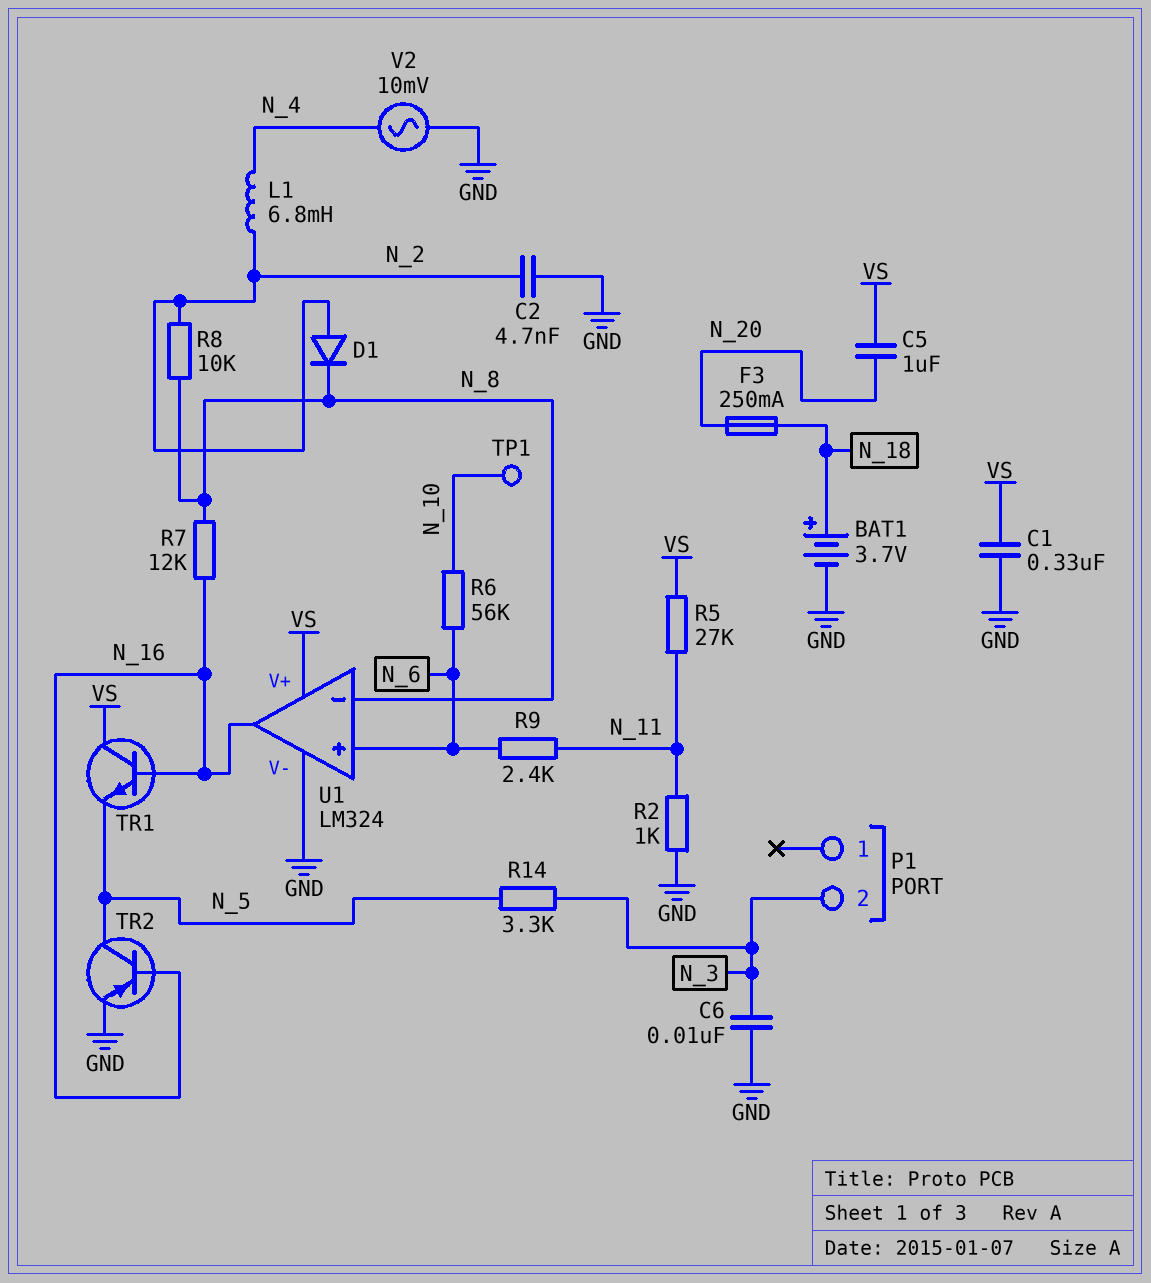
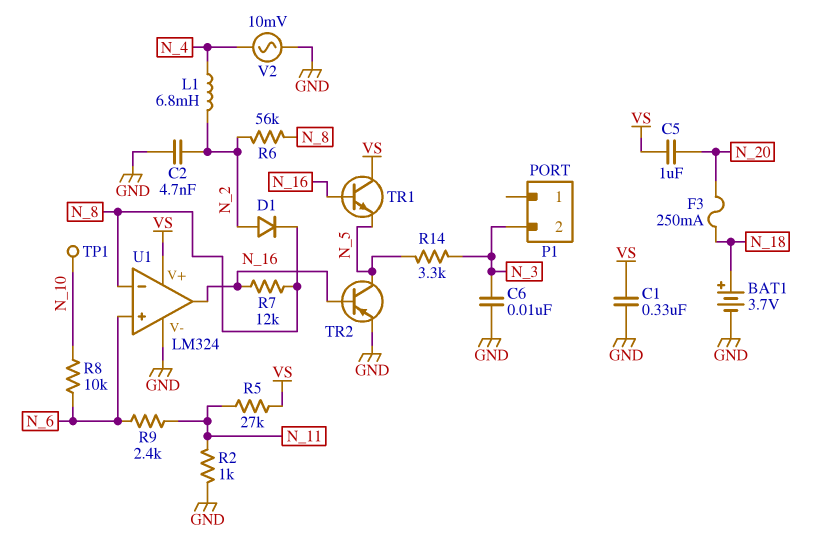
R6: 56k (N_6, N_10) -> 56k (N_2, N_8)
R8: 10k (N_2, N_8) -> 10k (N_6, N_10)

